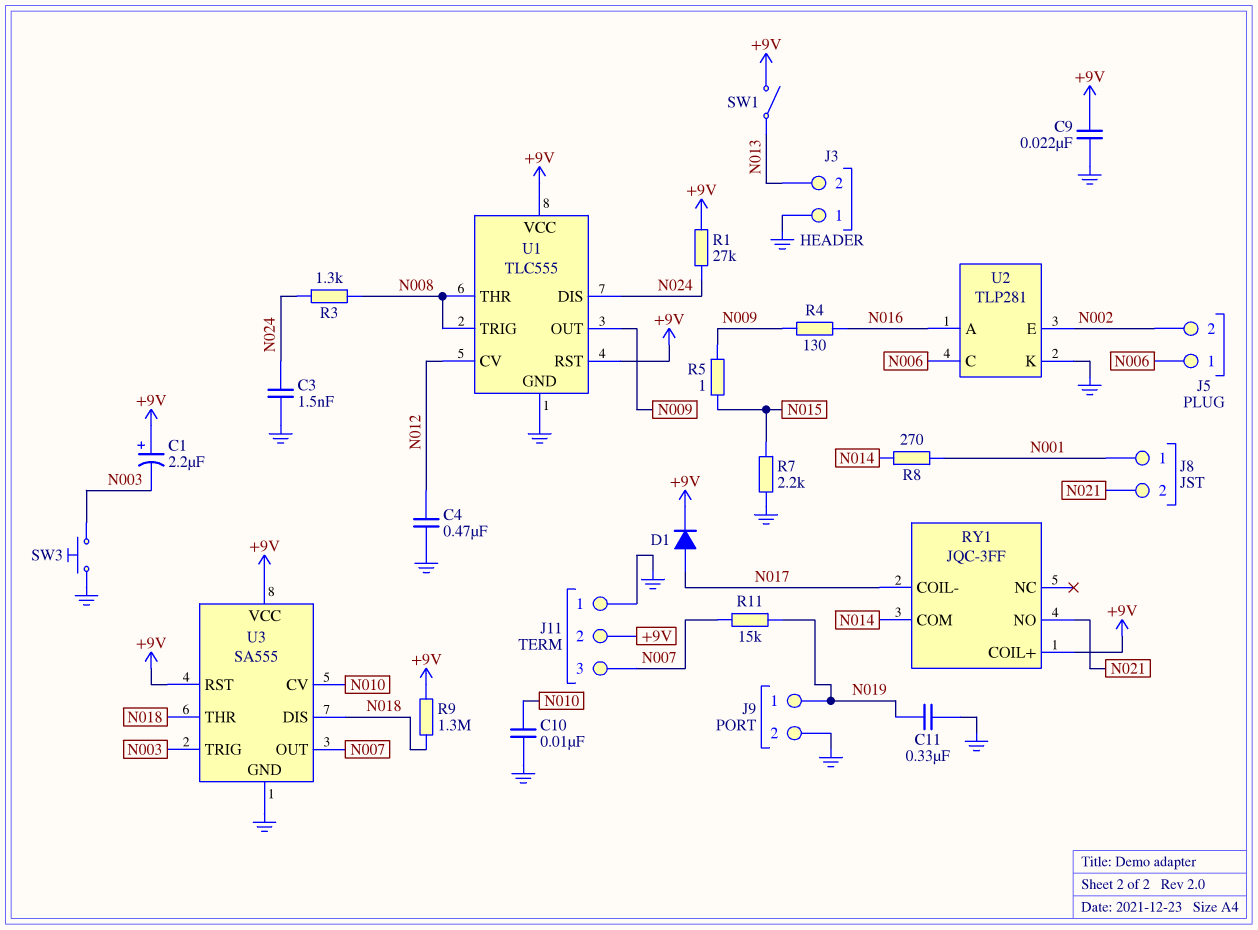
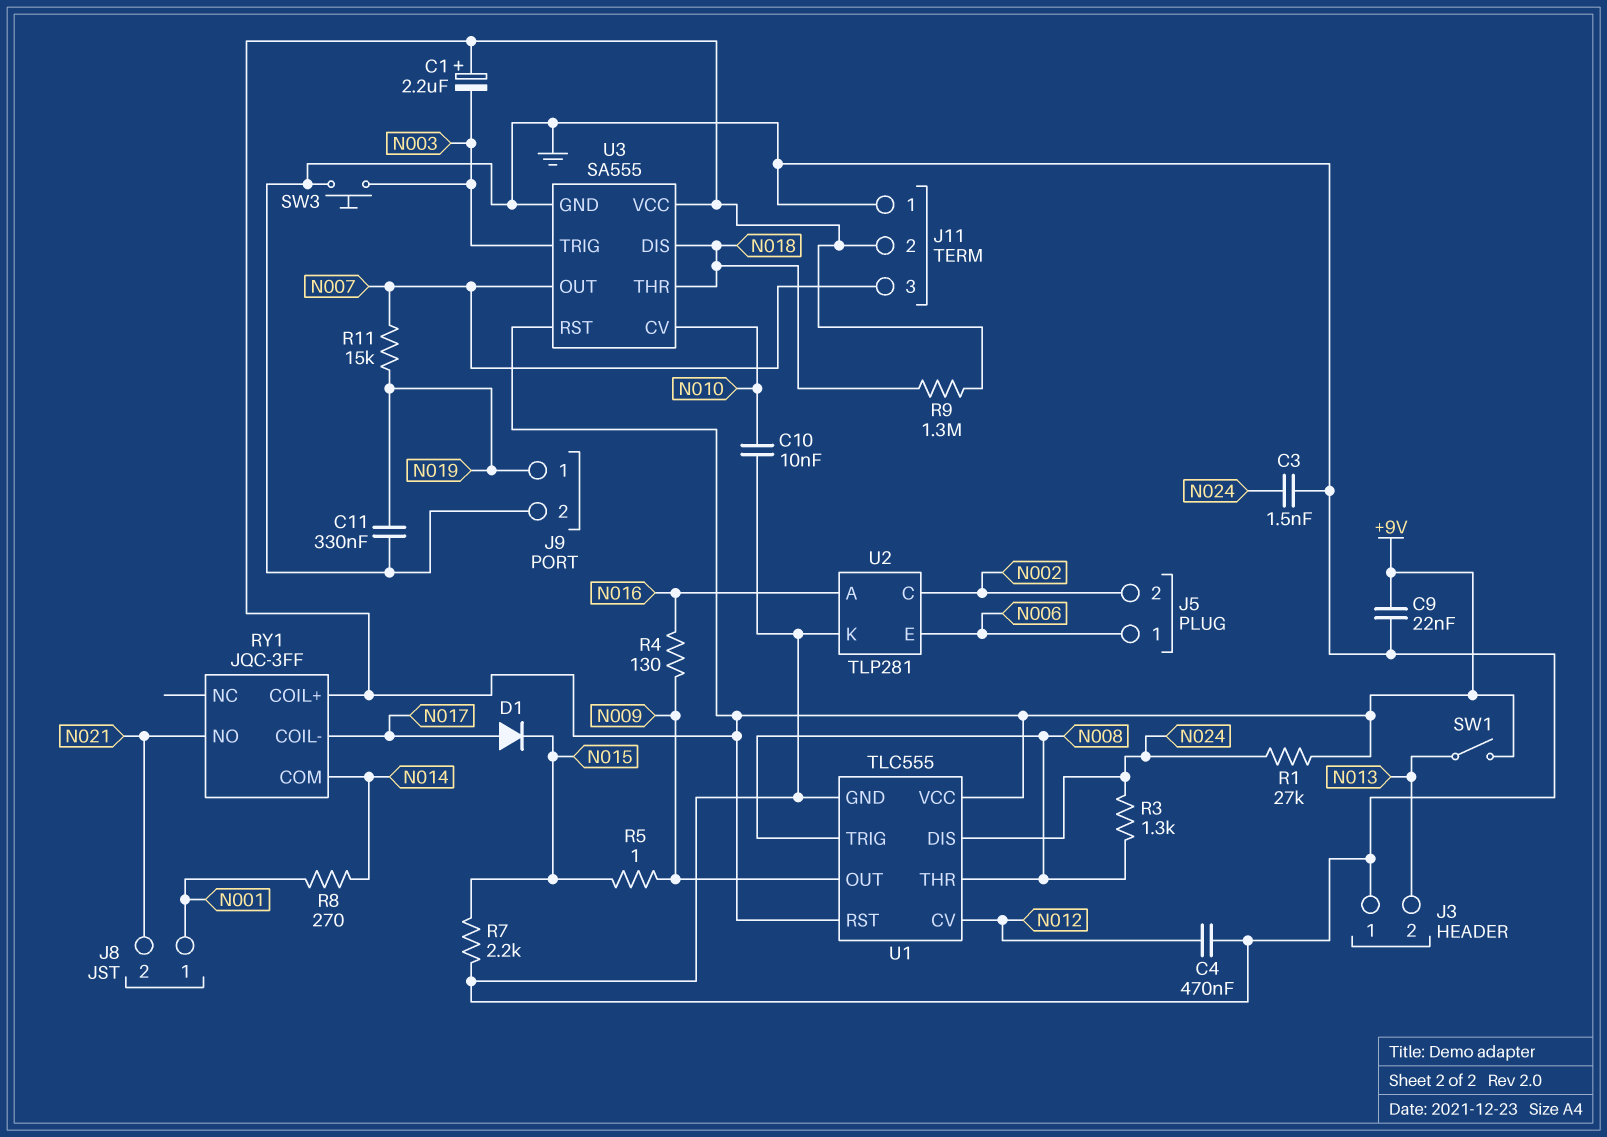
D1: diode (A N017, K +9V) -> diode (A N017, K N015)
U2 pin C: N006 -> N002
U2 pin E: N002 -> N006

